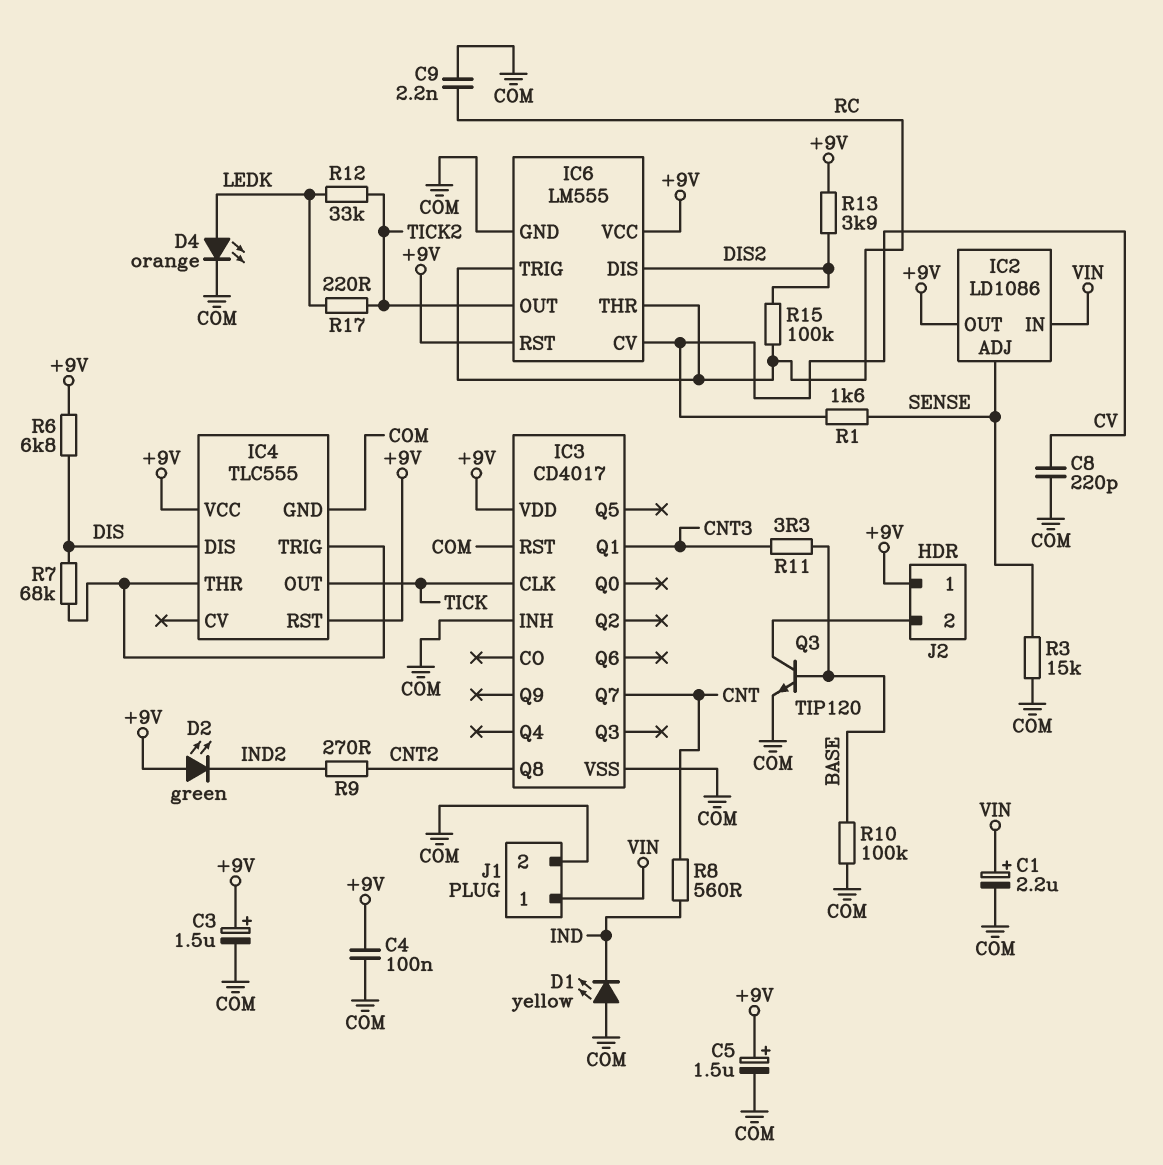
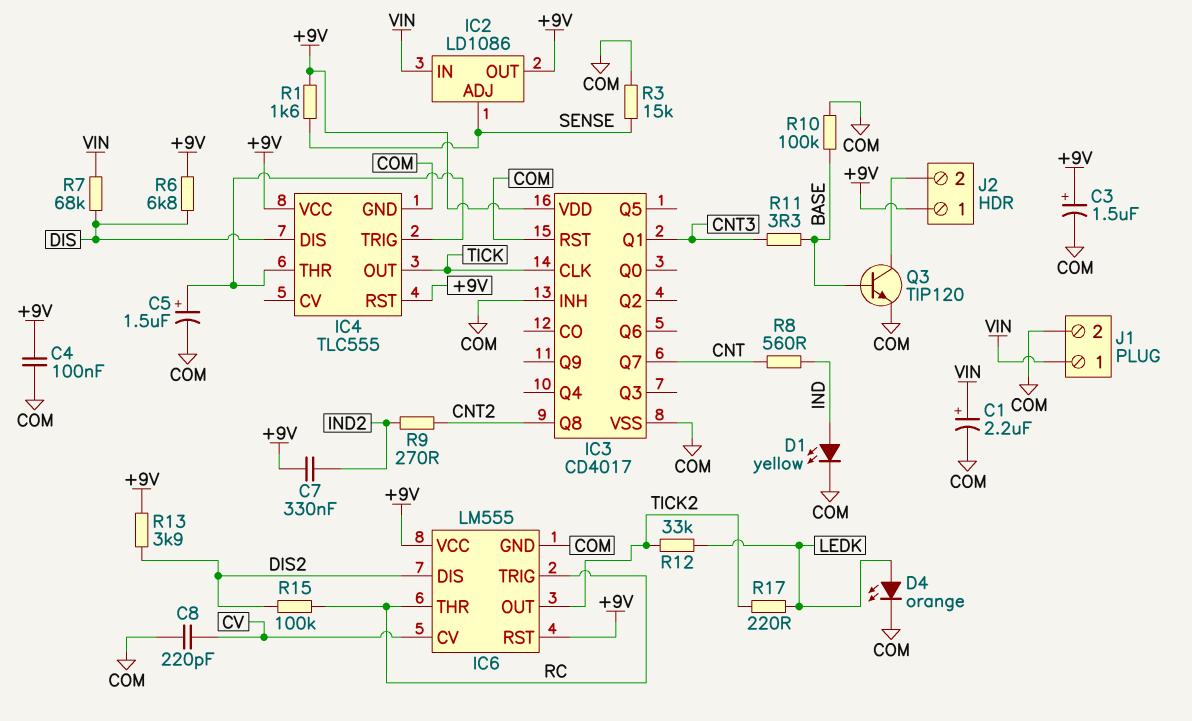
C5: 1.5uF (plus +9V, minus COM) -> 1.5uF (plus IC4/THR, minus COM)
C7: none -> 330nF (+9V, IND2)
C9: 2.2nF (COM, RC) -> none
D1: LED yellow (A COM, K IND) -> LED yellow (A IND, K COM)
D2: LED green (A +9V, K IND2) -> none
R1: 1.6k (CV, SENSE) -> 1.6k (+9V, SENSE)
R7: 68k (DIS, IC4/THR) -> 68k (DIS, VIN)

